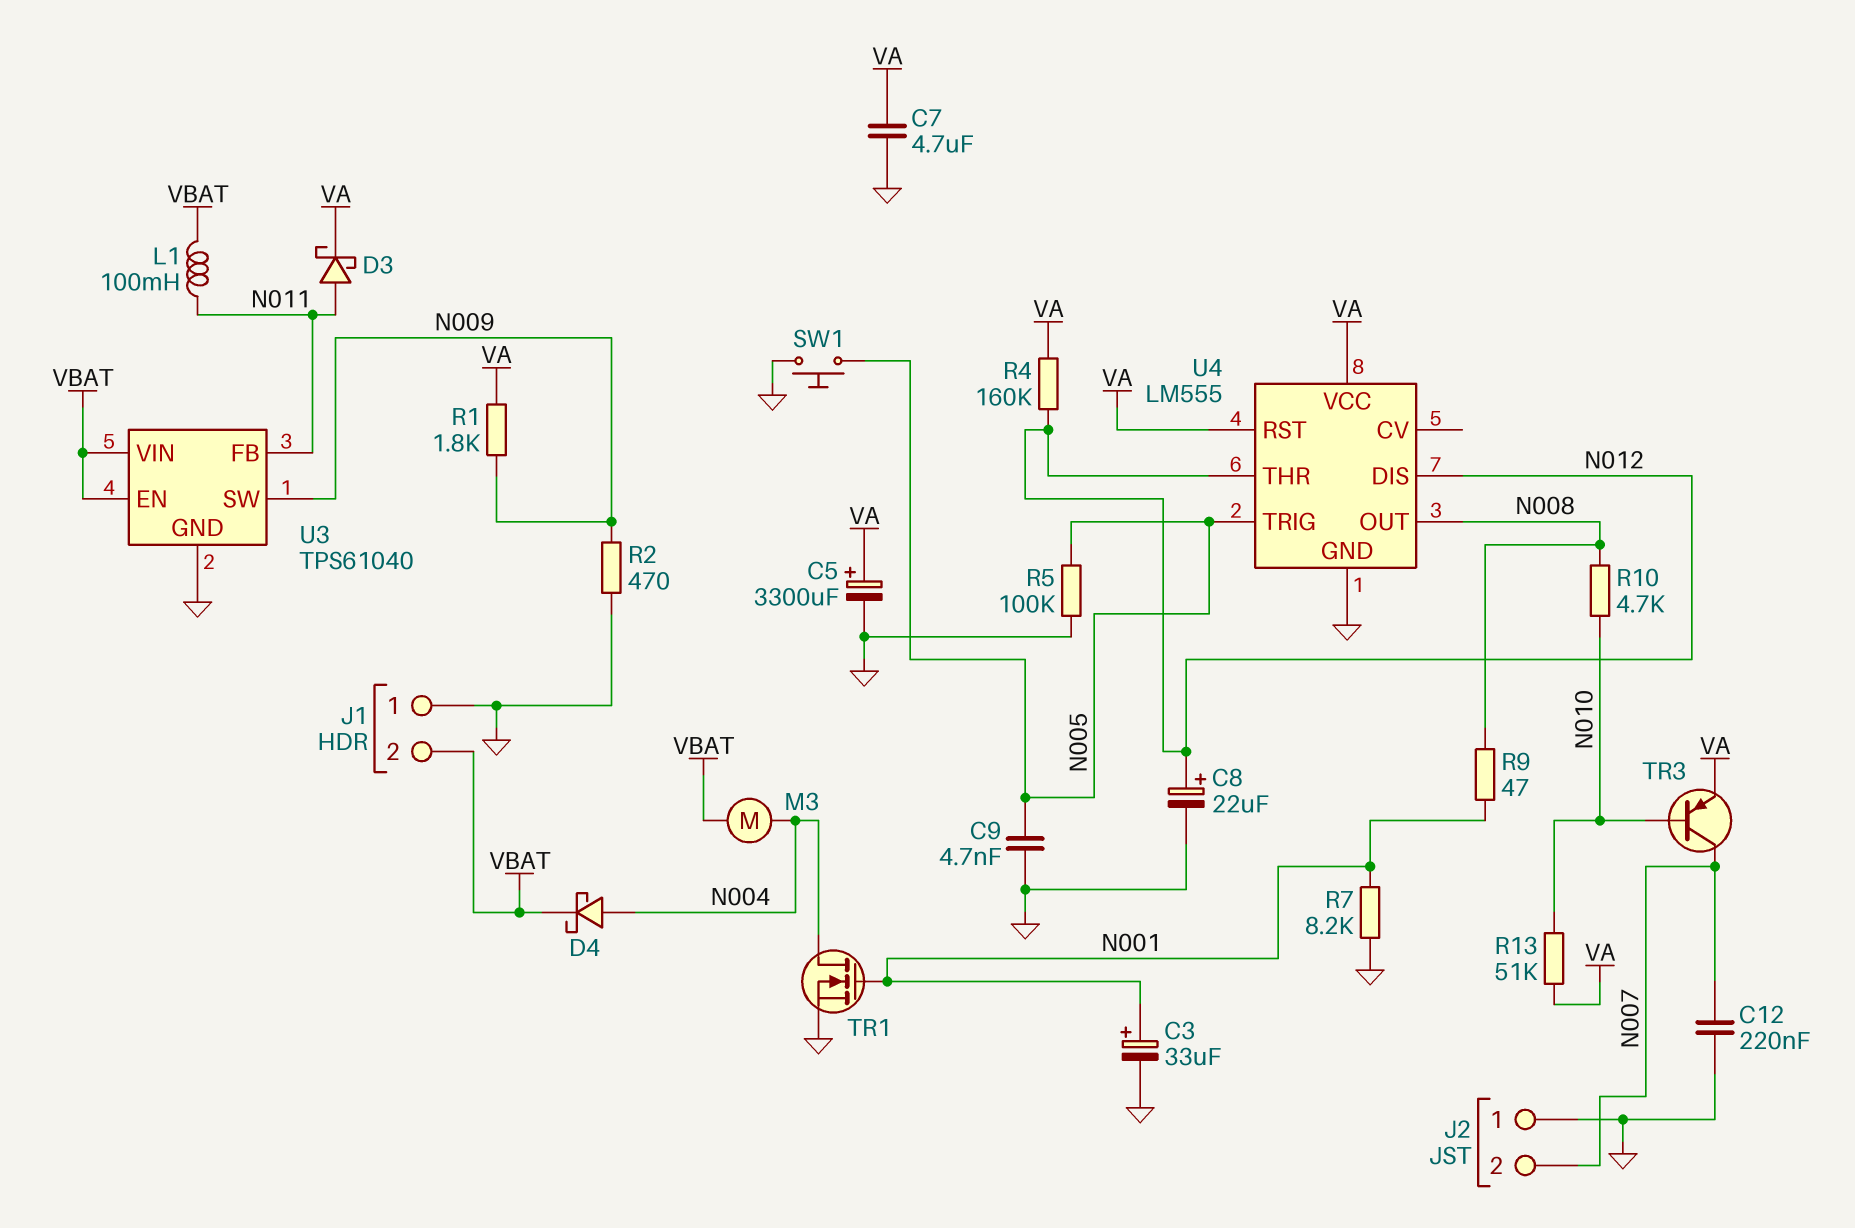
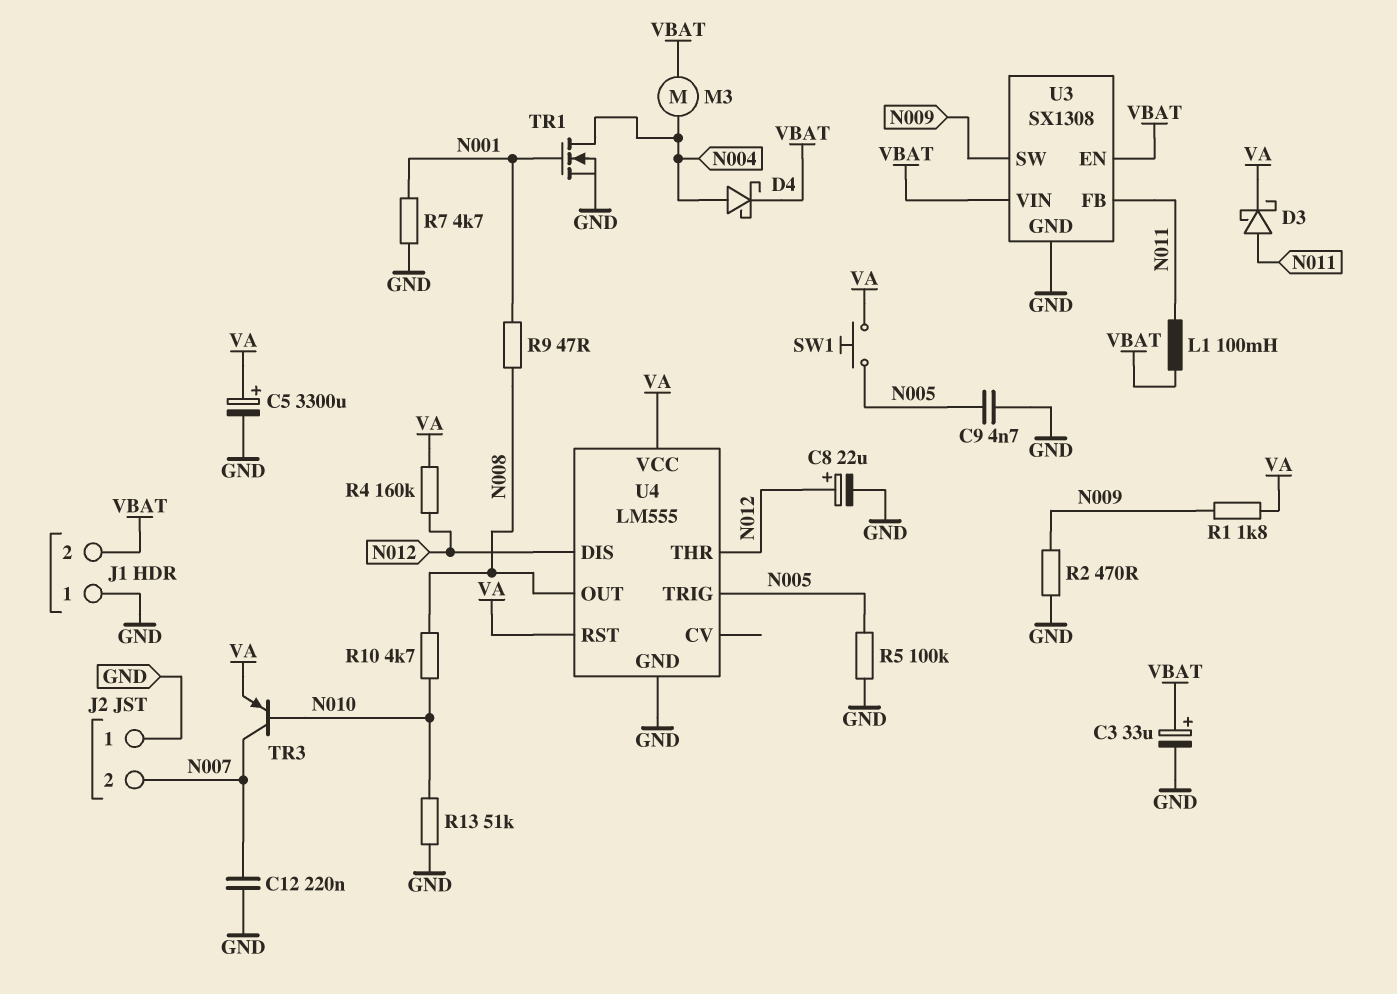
C3: 33uF (plus N001, minus GND) -> 33uF (plus VBAT, minus GND)
C7: 4.7uF (GND, VA) -> none
R7: 8.2k (GND, N001) -> 4.7k (GND, N001)
R13: 51k (N010, VA) -> 51k (GND, N010)
SW1: button (GND, N005) -> button (N005, VA)
U3: TPS61040 -> SX1308

